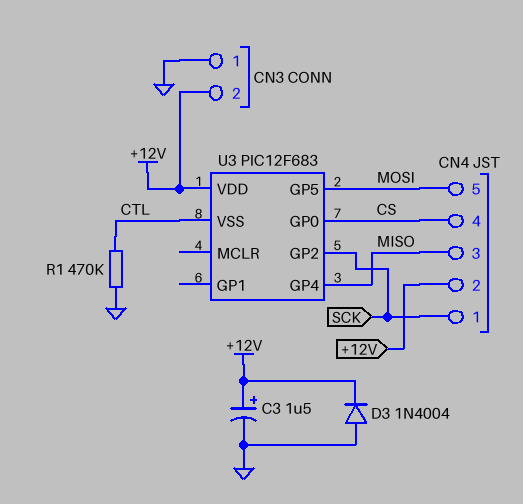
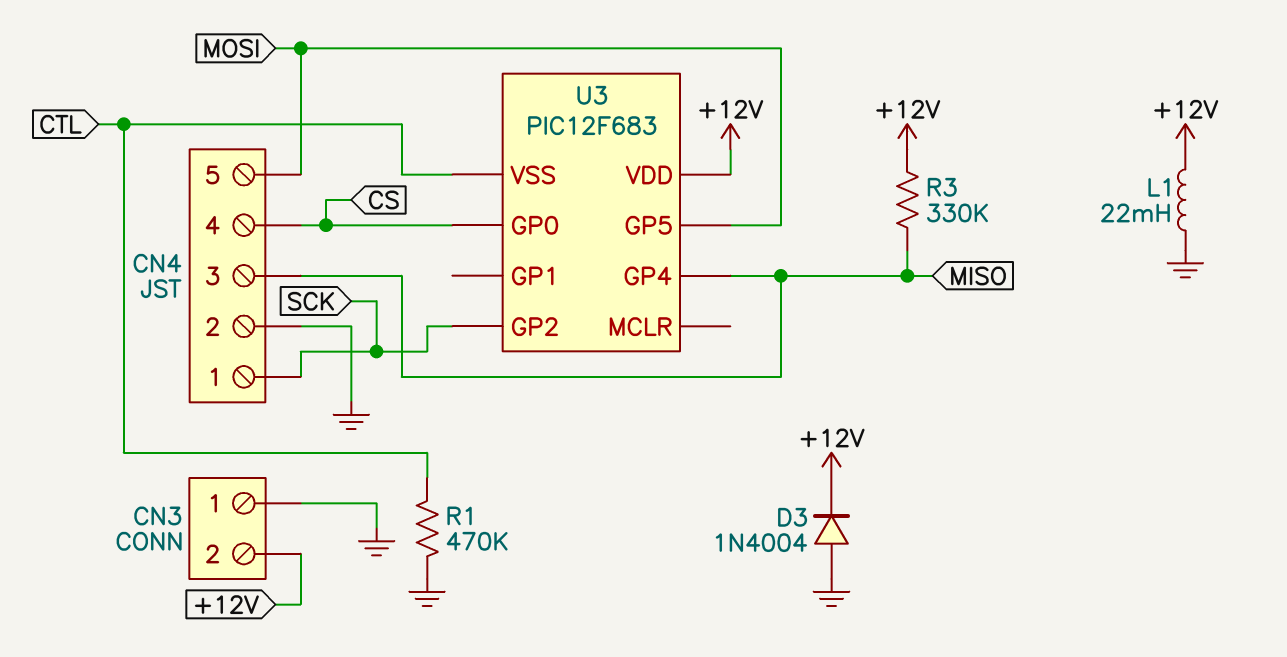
C3: 1.5uF (plus +12V, minus GND) -> none
CN4 pin 2: +12V -> GND
L1: none -> 22mH (+12V, GND)
R3: none -> 330k (+12V, MISO)

